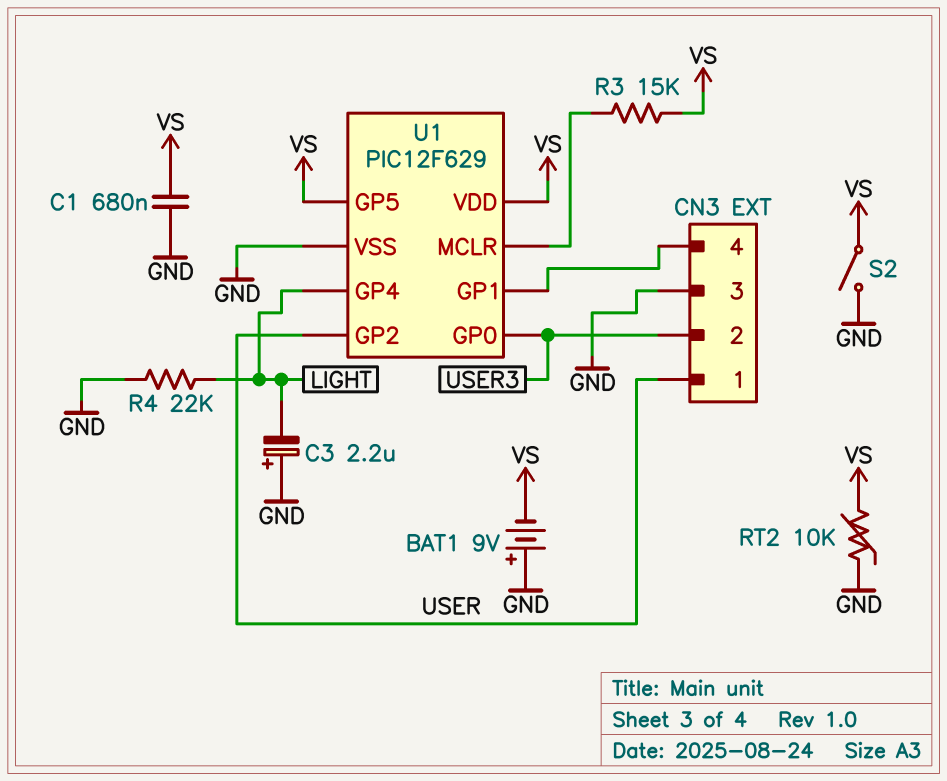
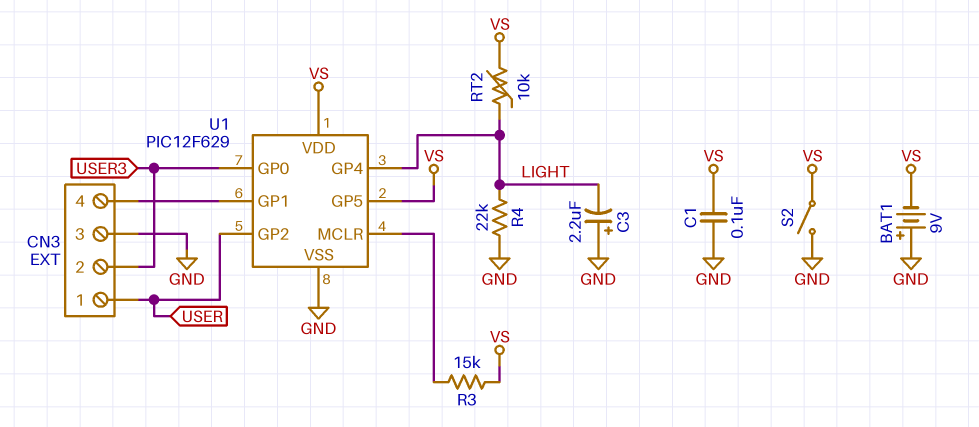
C1: 680nF (GND, VS) -> 100nF (GND, VS)
RT2: 10k (GND, VS) -> 10k (LIGHT, VS)

